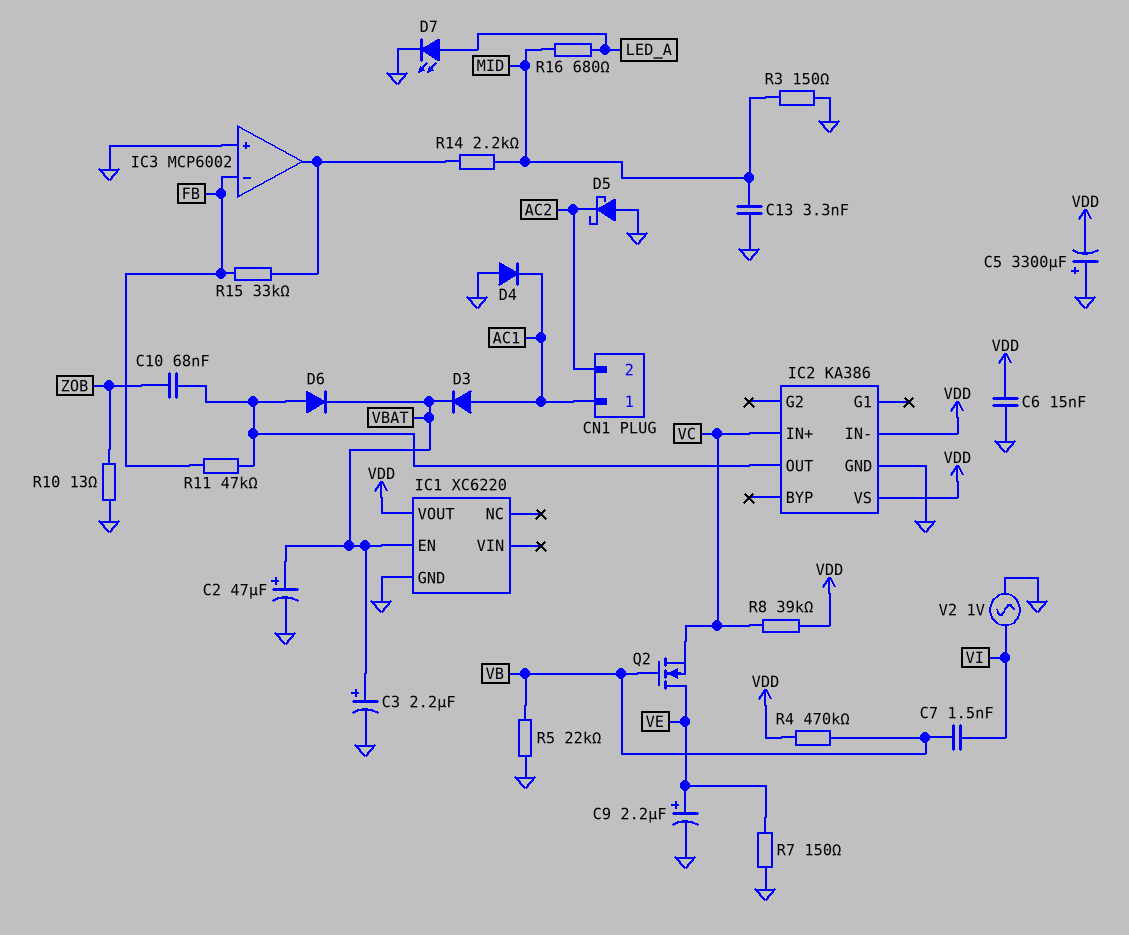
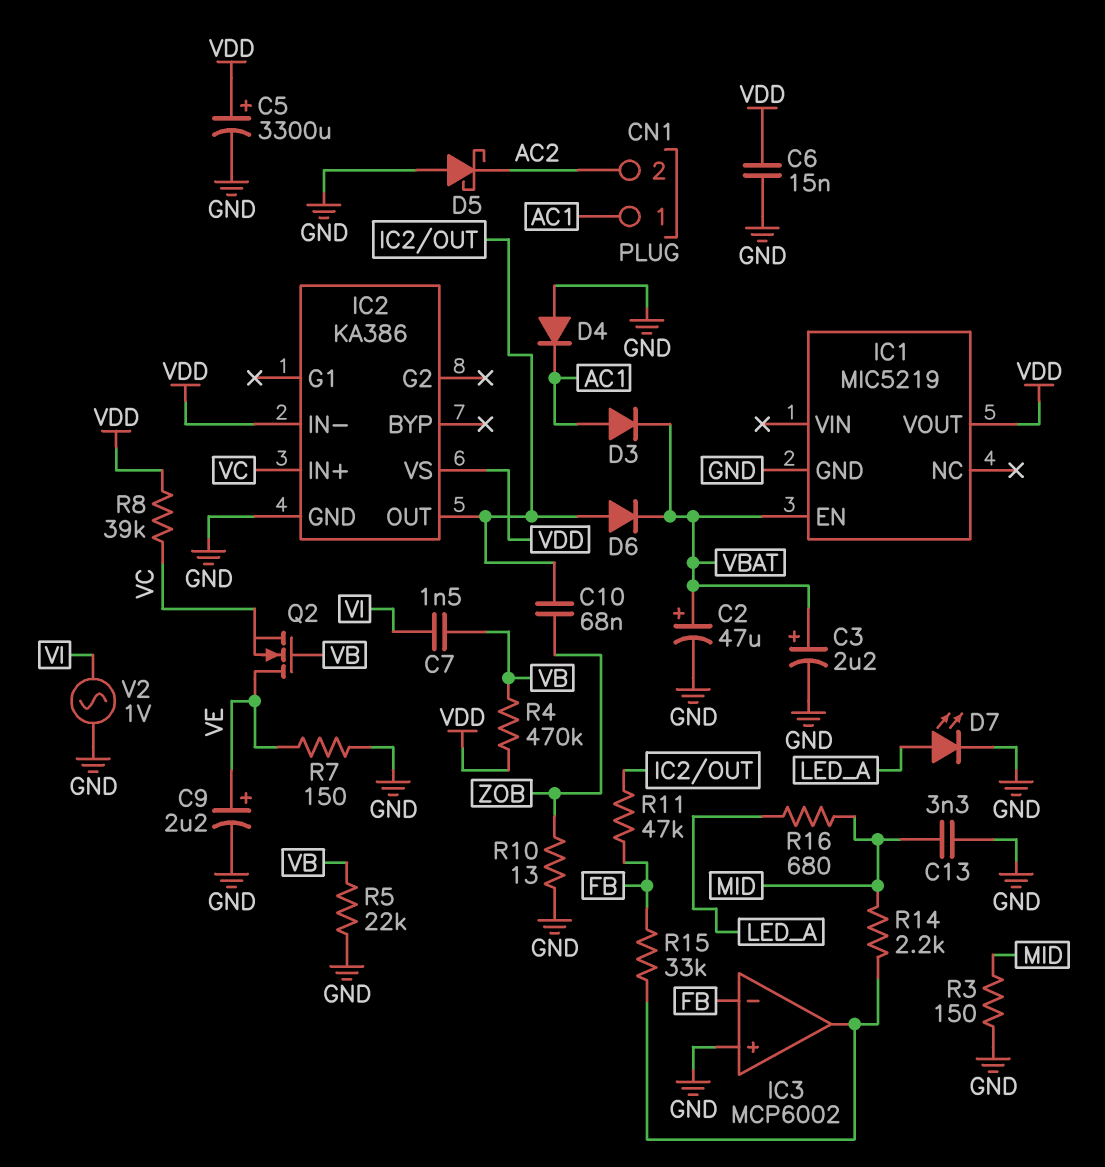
C5: 3300uF (plus GND, minus VDD) -> 3300uF (plus VDD, minus GND)
IC1: XC6220 -> MIC5219

